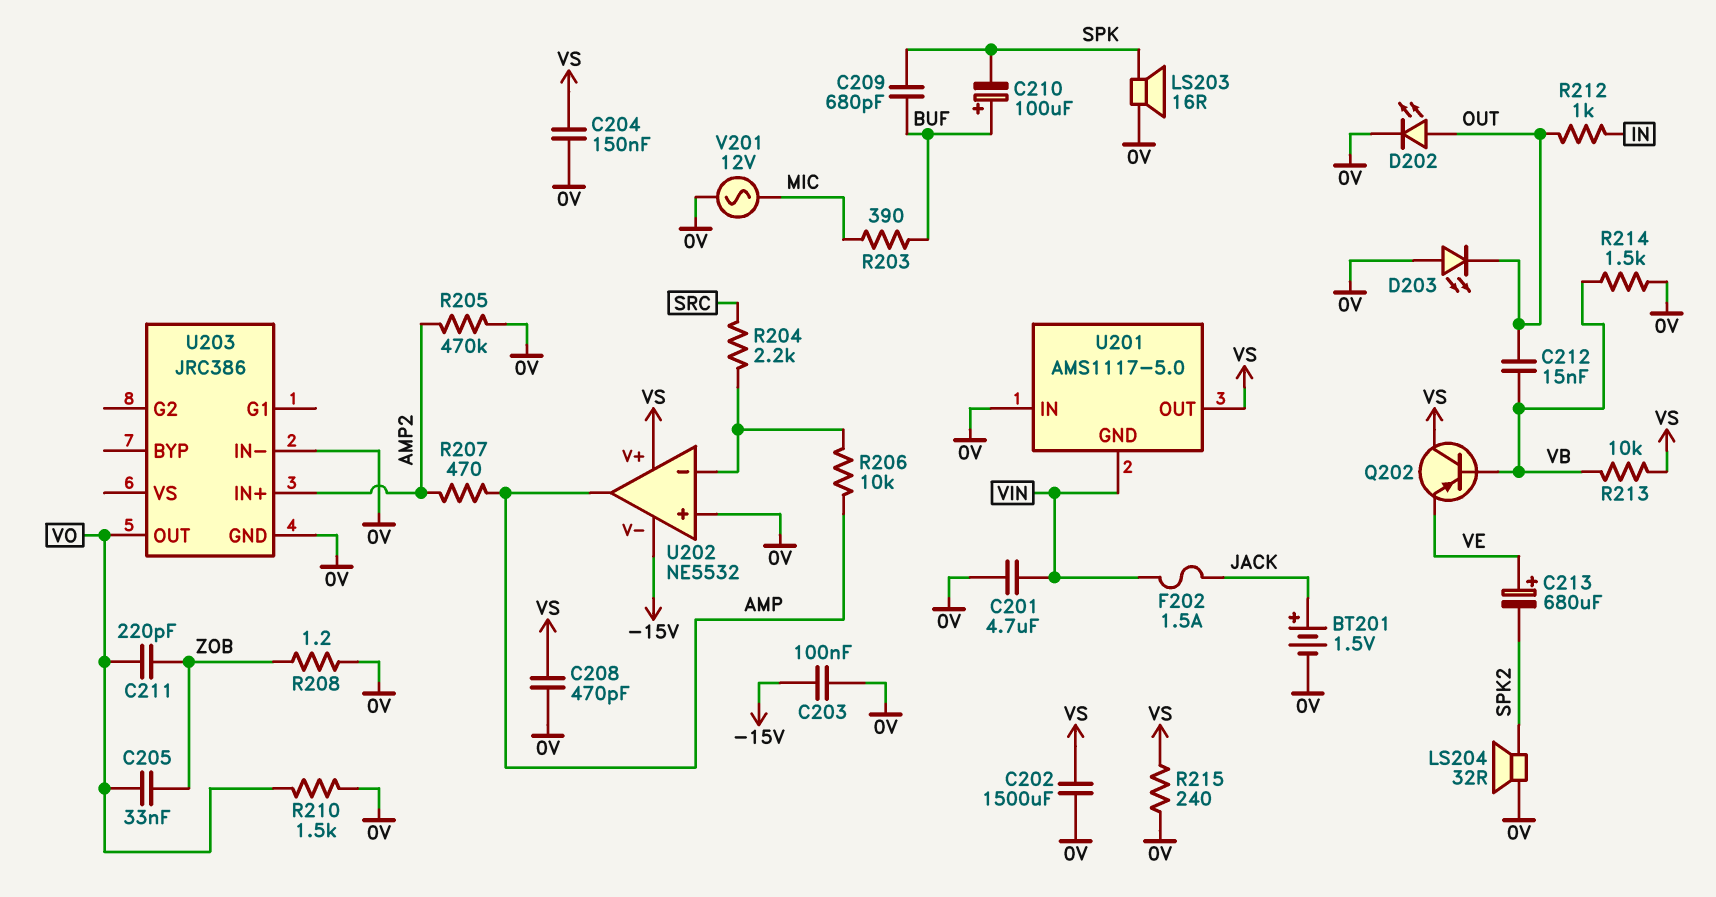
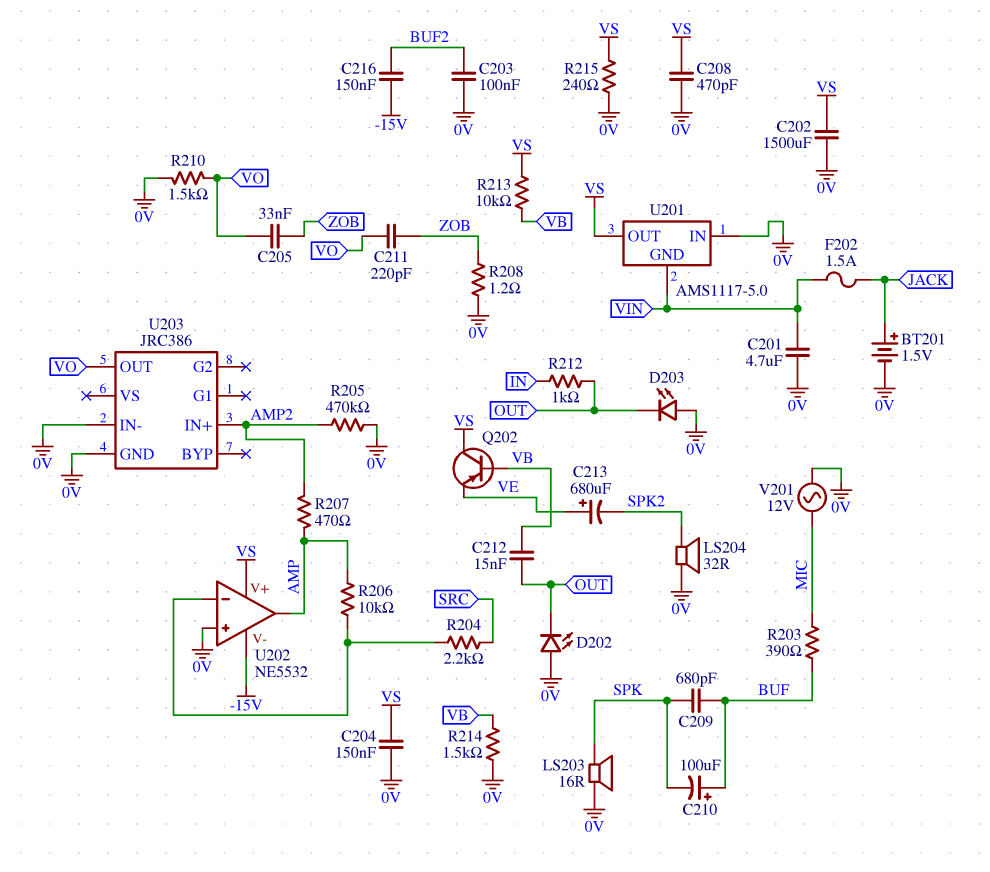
C203: 100nF (-15V, 0V) -> 100nF (0V, BUF2)
C216: none -> 150nF (-15V, BUF2)
D202: LED (A OUT, K 0V) -> LED (A 0V, K OUT)

